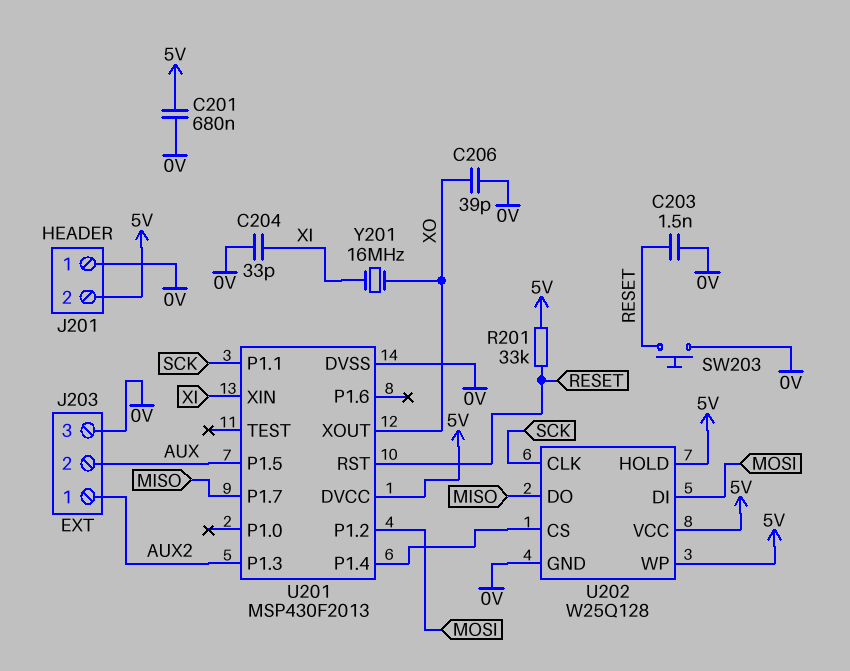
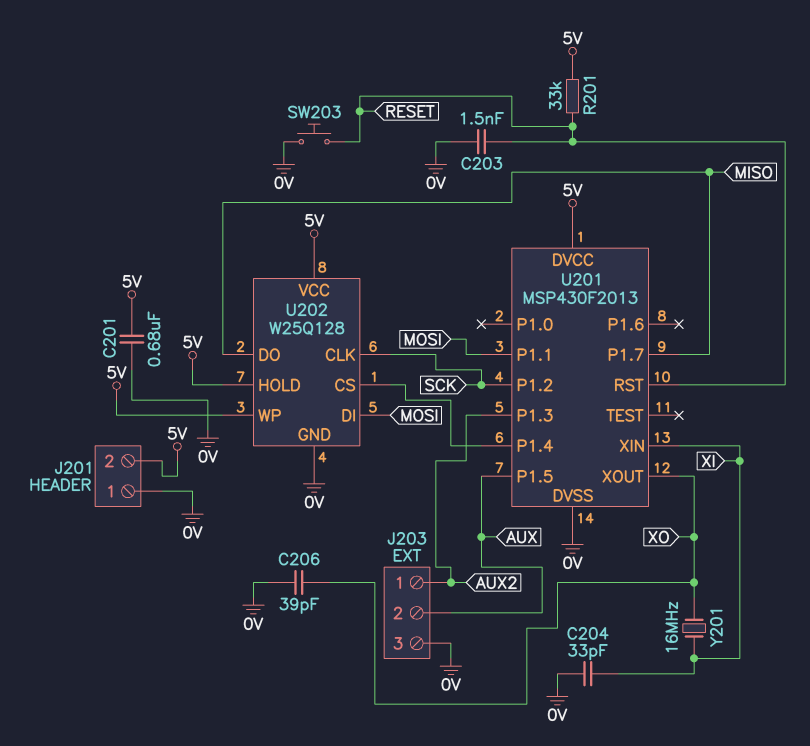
U201 pin P1.1: SCK -> MOSI
U201 pin P1.2: MOSI -> SCK

